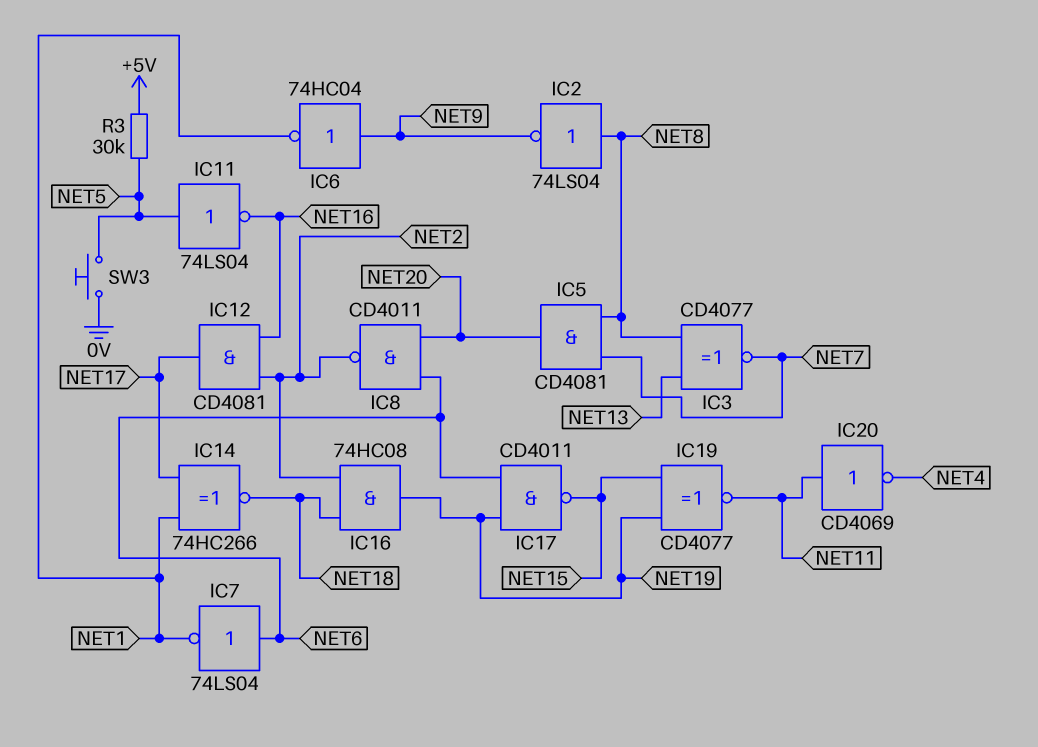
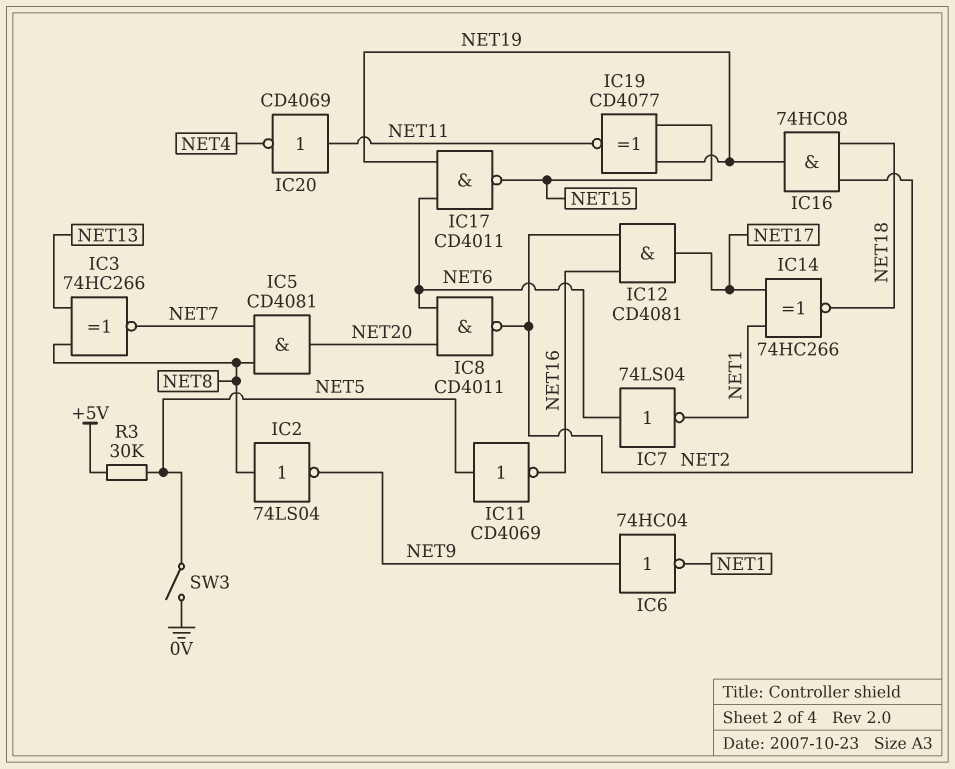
IC3: XNOR CD4077 (in NET8, in NET13, out NET7) -> XNOR 74HC266 (in NET8, in NET13, out NET7)
IC11: NOT 74LS04 (in NET5, out NET16) -> NOT CD4069 (in NET5, out NET16)
SW3: button (0V, NET5) -> switch (0V, NET5)

